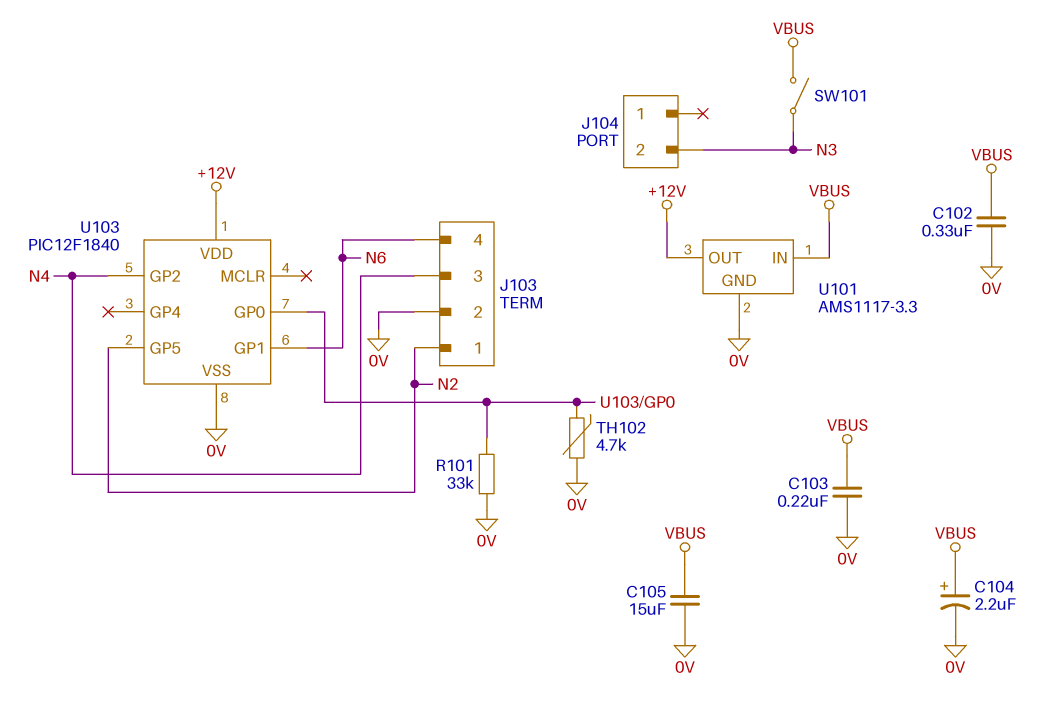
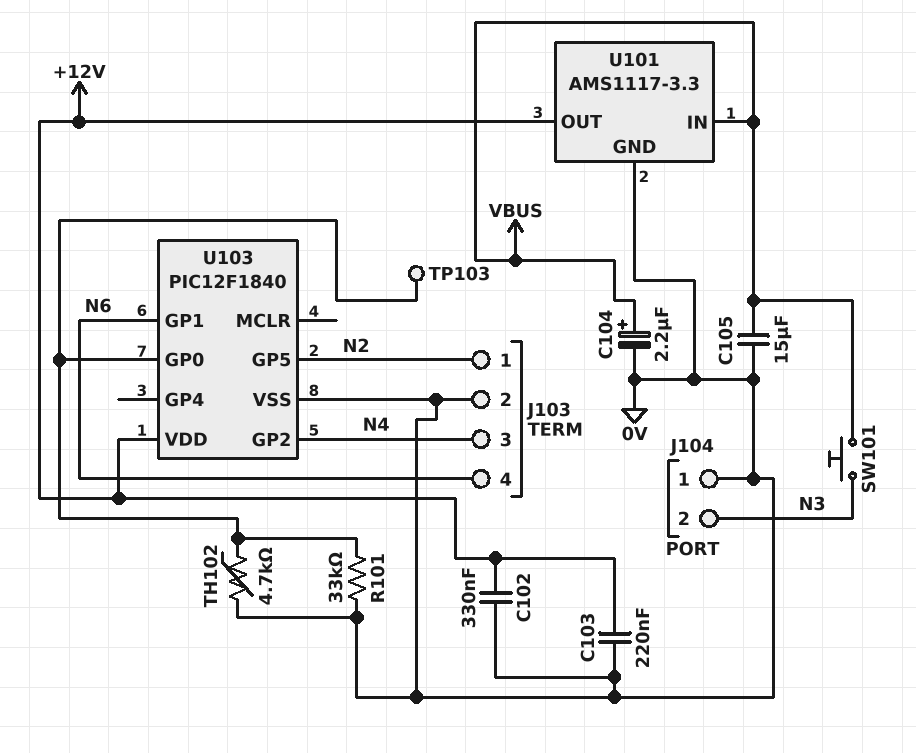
C102: 330nF (0V, VBUS) -> 330nF (+12V, 0V)
C103: 220nF (0V, VBUS) -> 220nF (+12V, 0V)
J104 pin 1: none -> 0V
SW101: switch (N3, VBUS) -> button (N3, VBUS)
TP103: none -> test point (U103/GP0)

